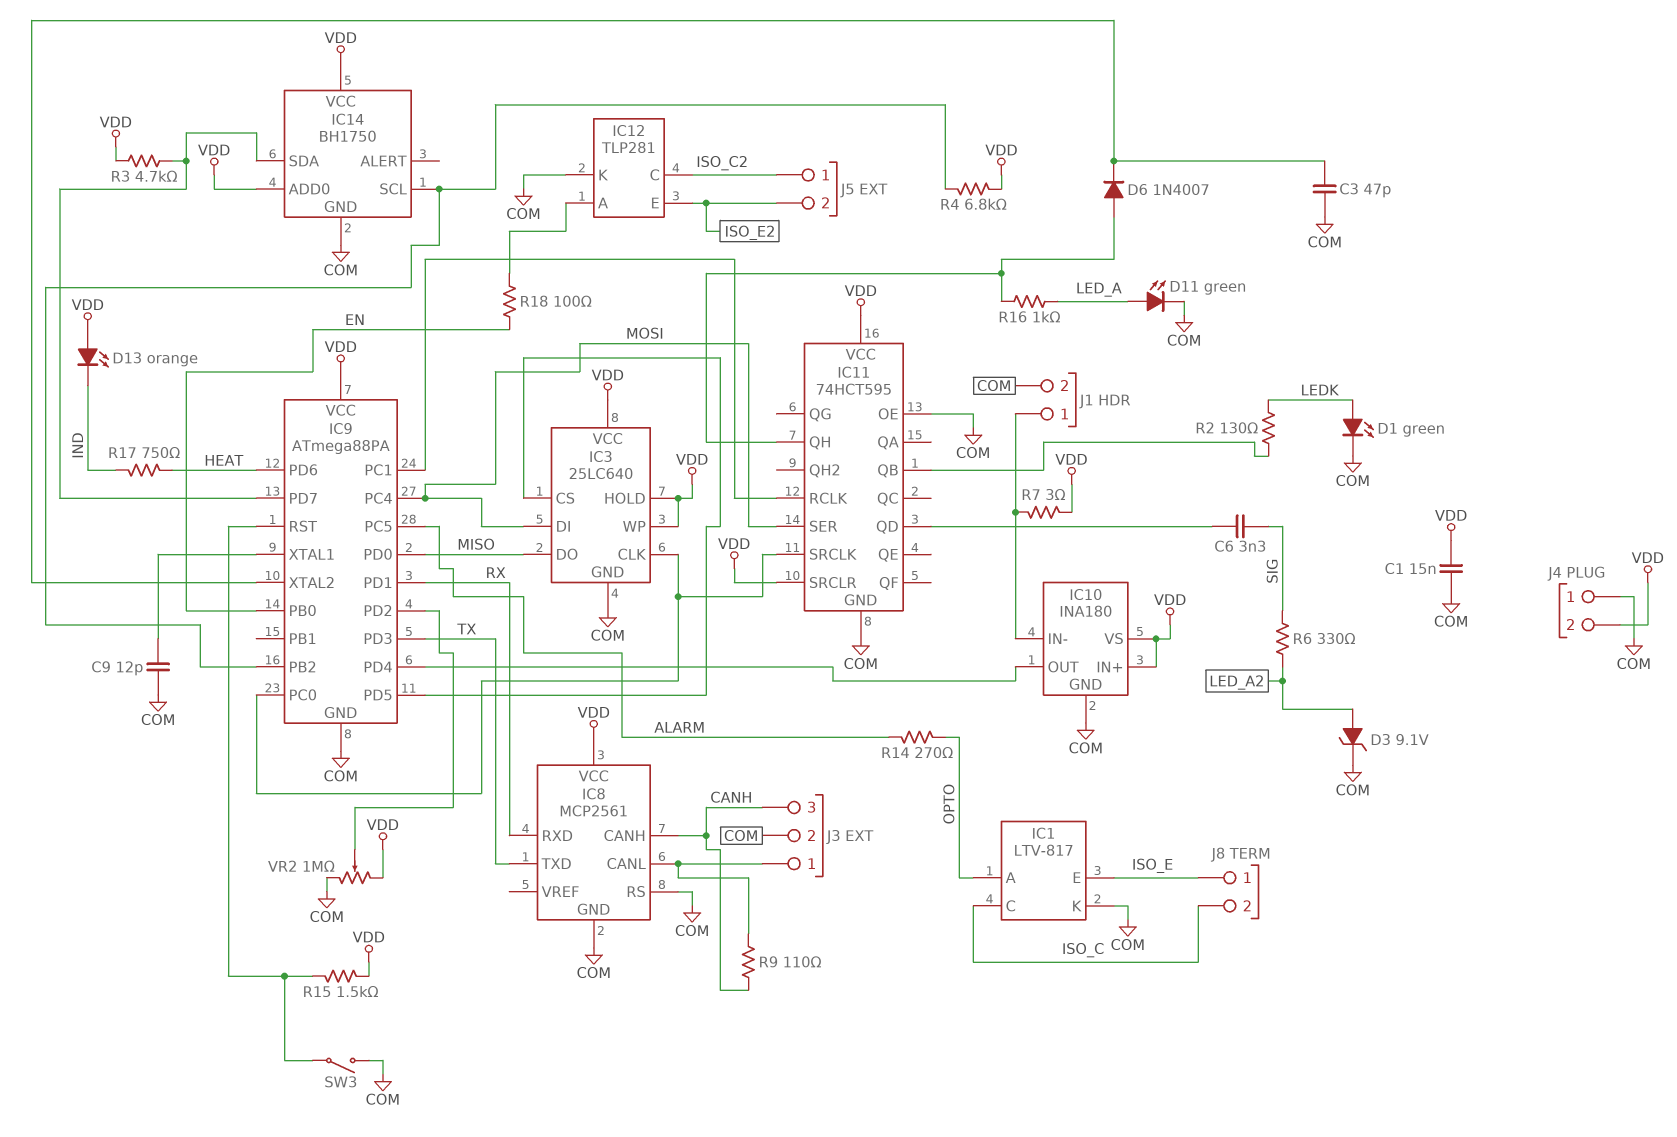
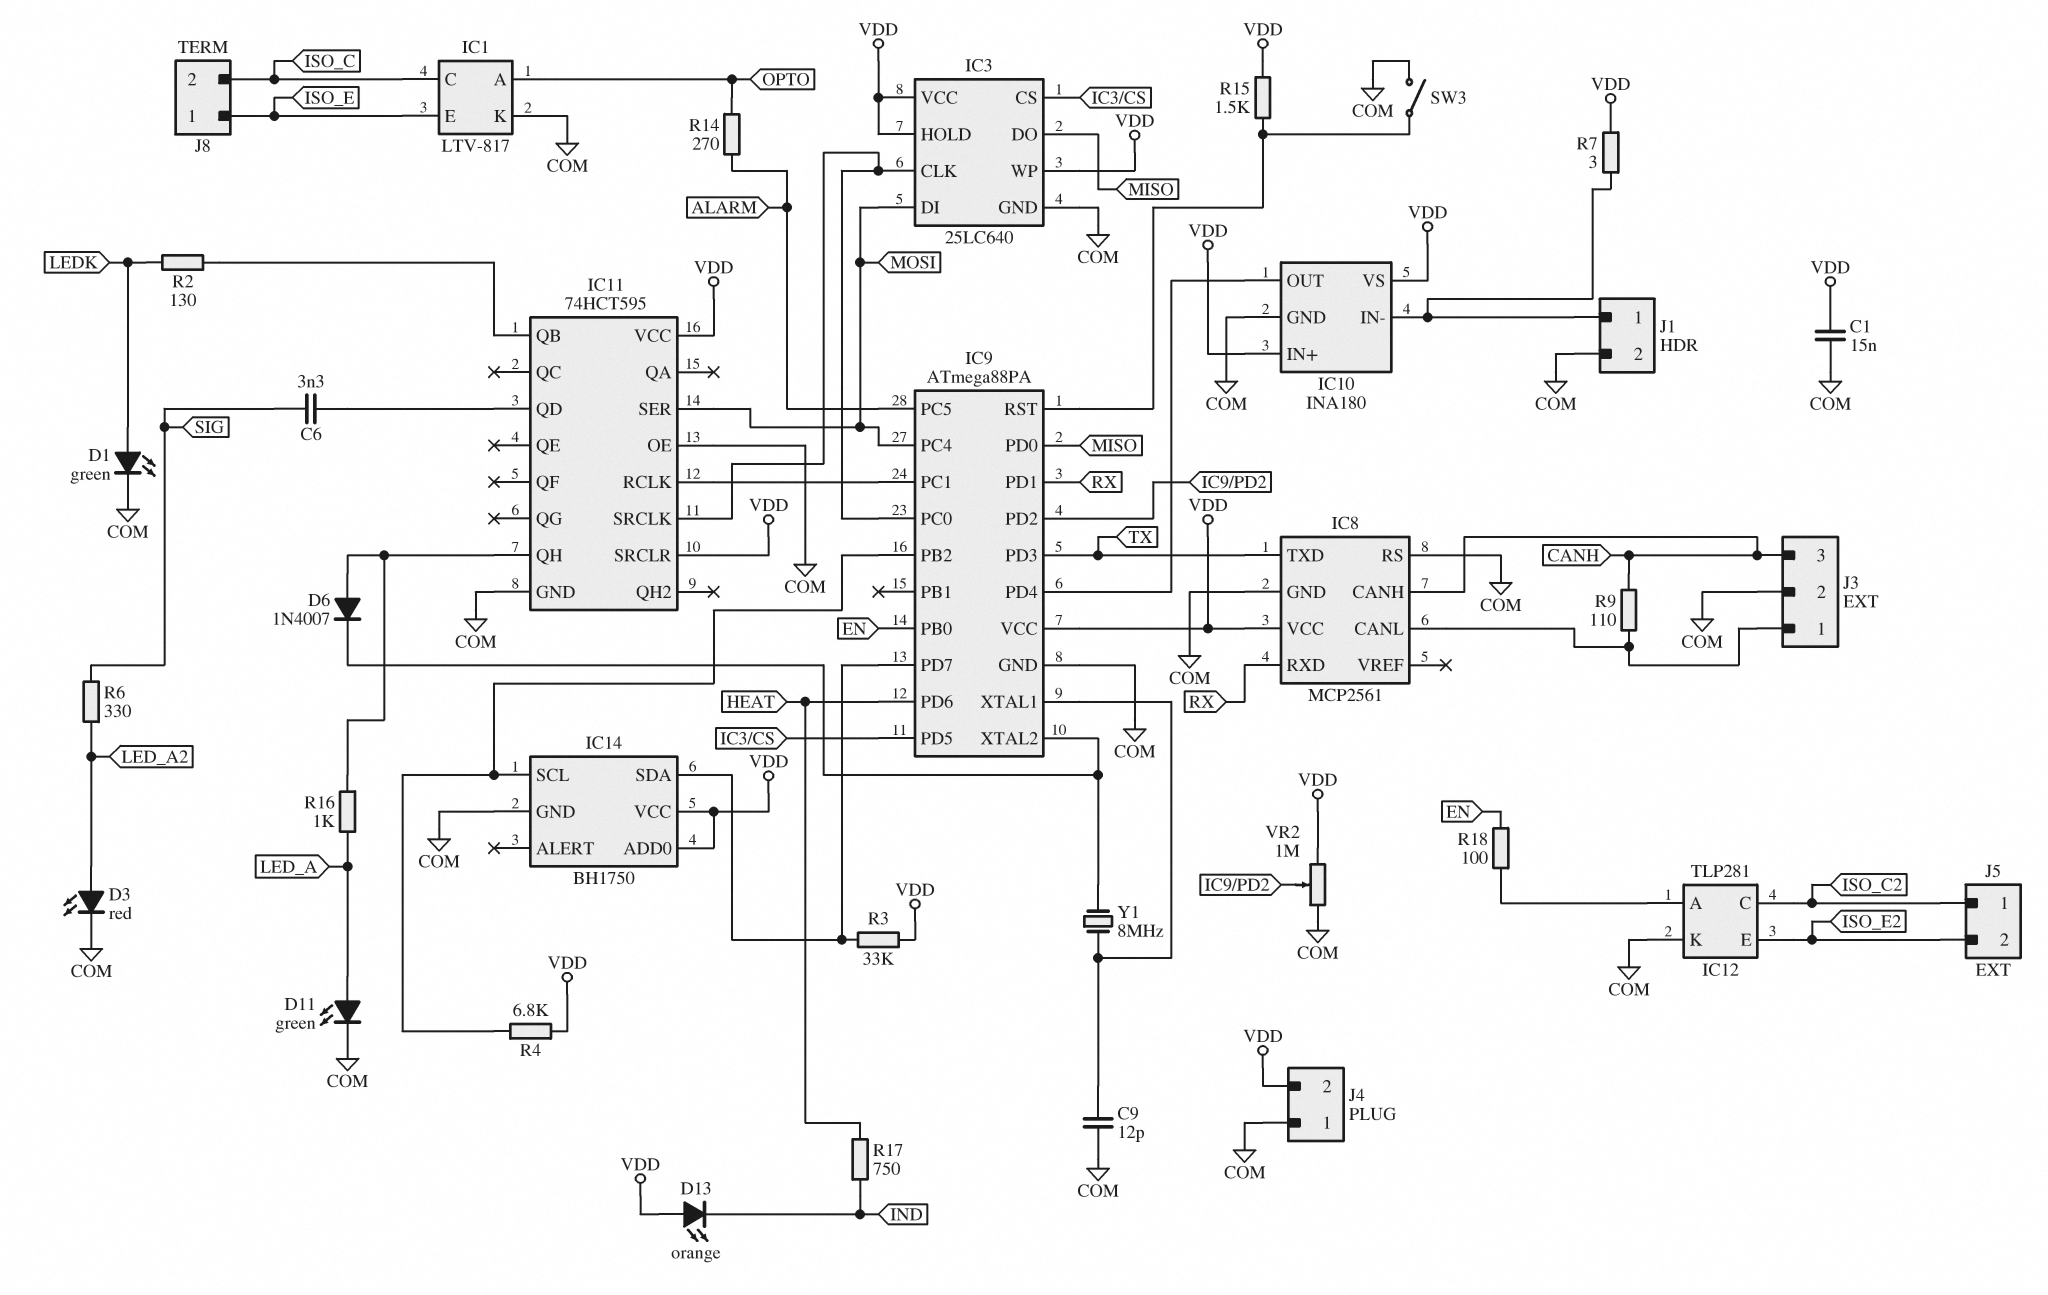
C3: 47pF (COM, IC9/XTAL2) -> none
D3: zener 9.1V (A LED_A2, K COM) -> LED red (A LED_A2, K COM)
R3: 4.7k (IC9/PD7, VDD) -> 33k (IC9/PD7, VDD)
Y1: none -> 8MHz (IC9/XTAL1, IC9/XTAL2)

